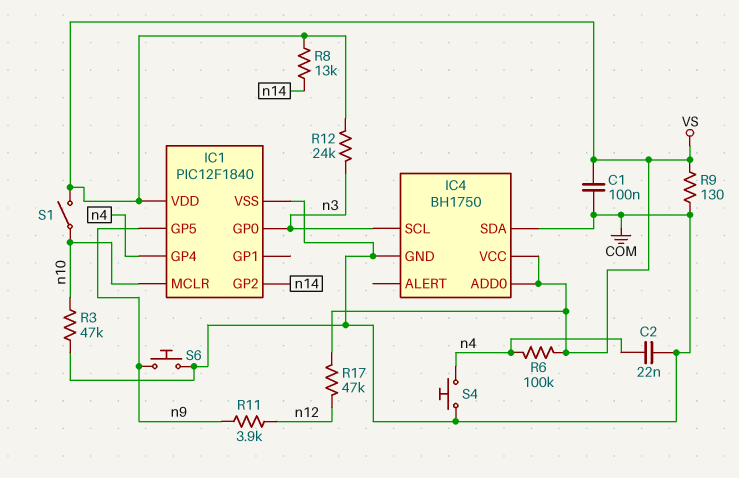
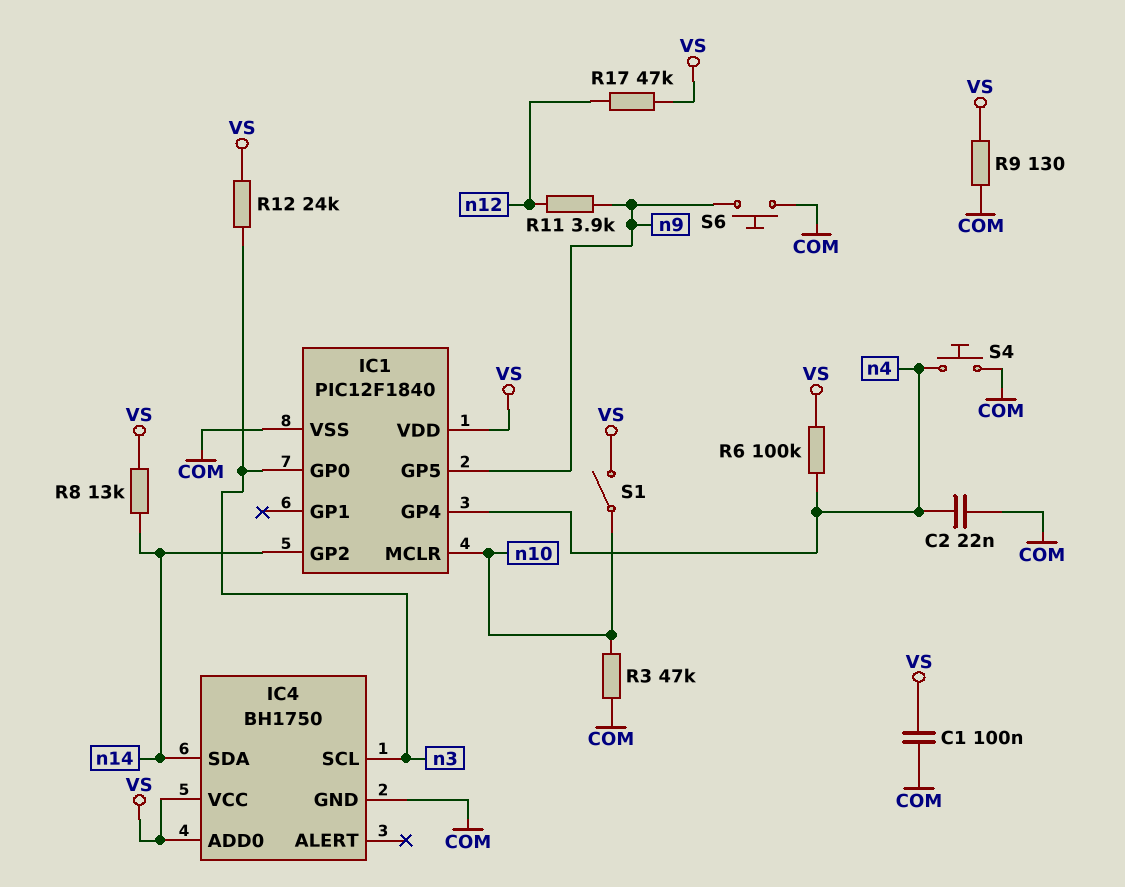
IC4 pin SDA: COM -> n14

